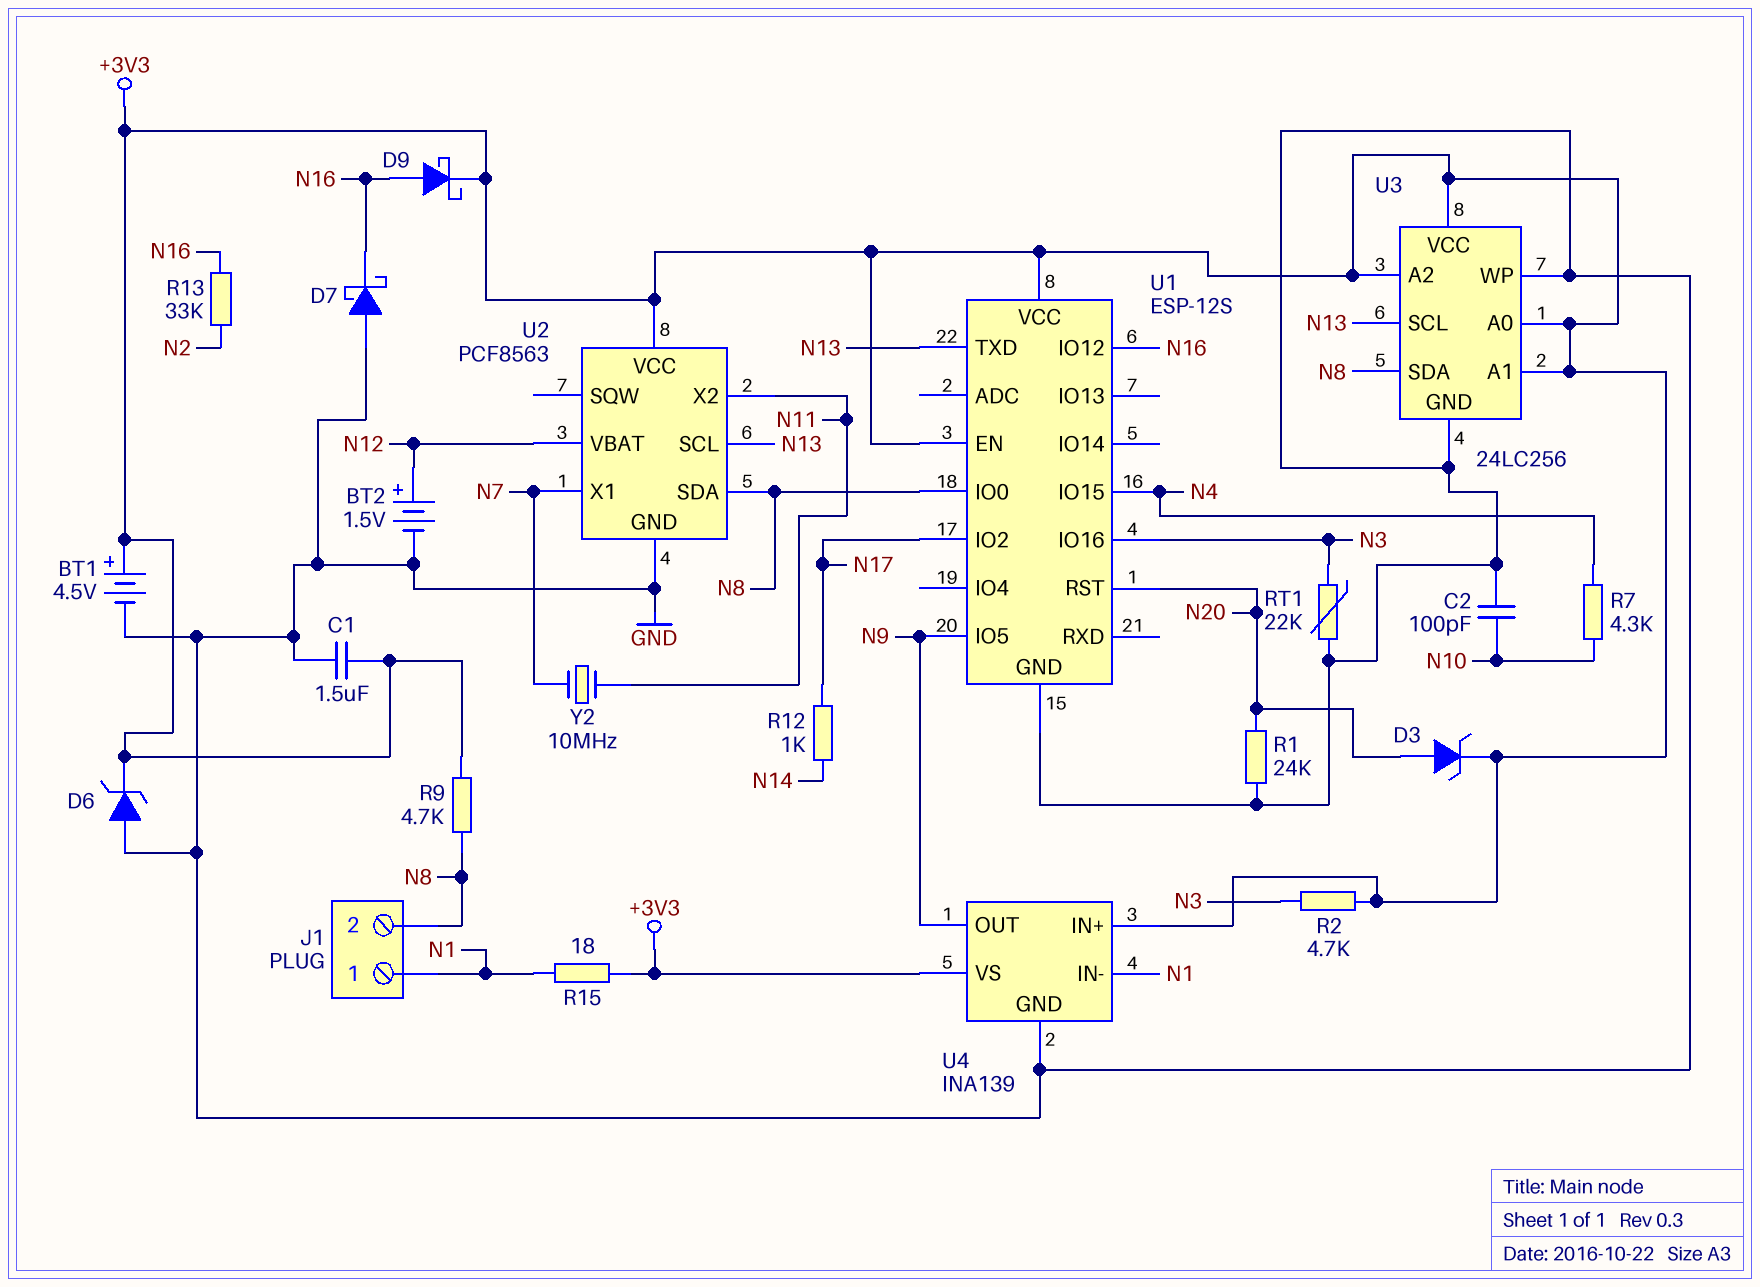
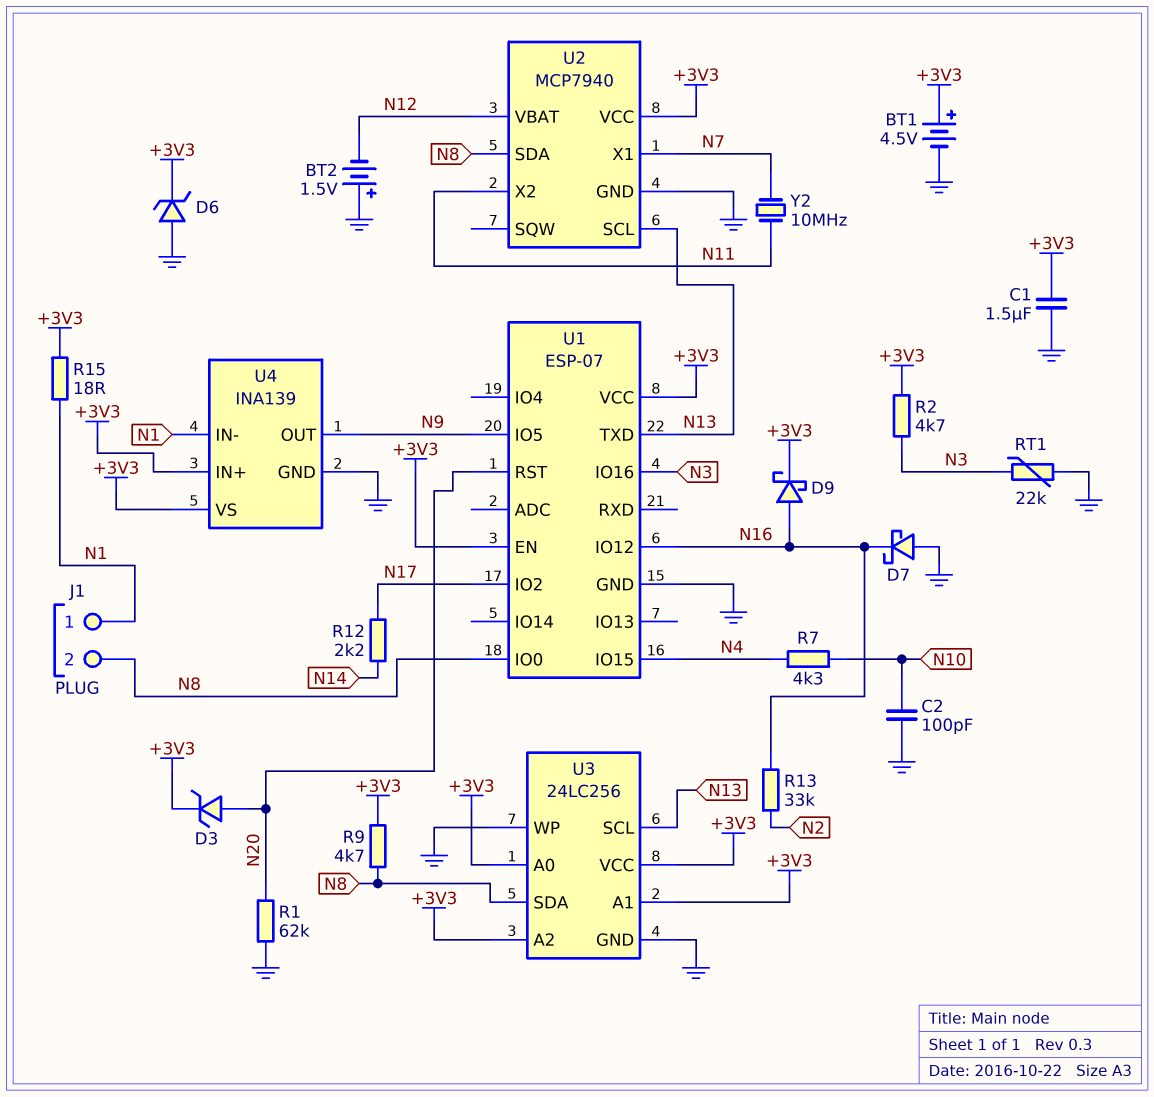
BT2: 1.5V (plus N12, minus GND) -> 1.5V (plus GND, minus N12)
R1: 24k (GND, N20) -> 62k (GND, N20)
R12: 1k (N14, N17) -> 2.2k (N14, N17)
U1: ESP-12S -> ESP-07
U2: PCF8563 -> MCP7940

